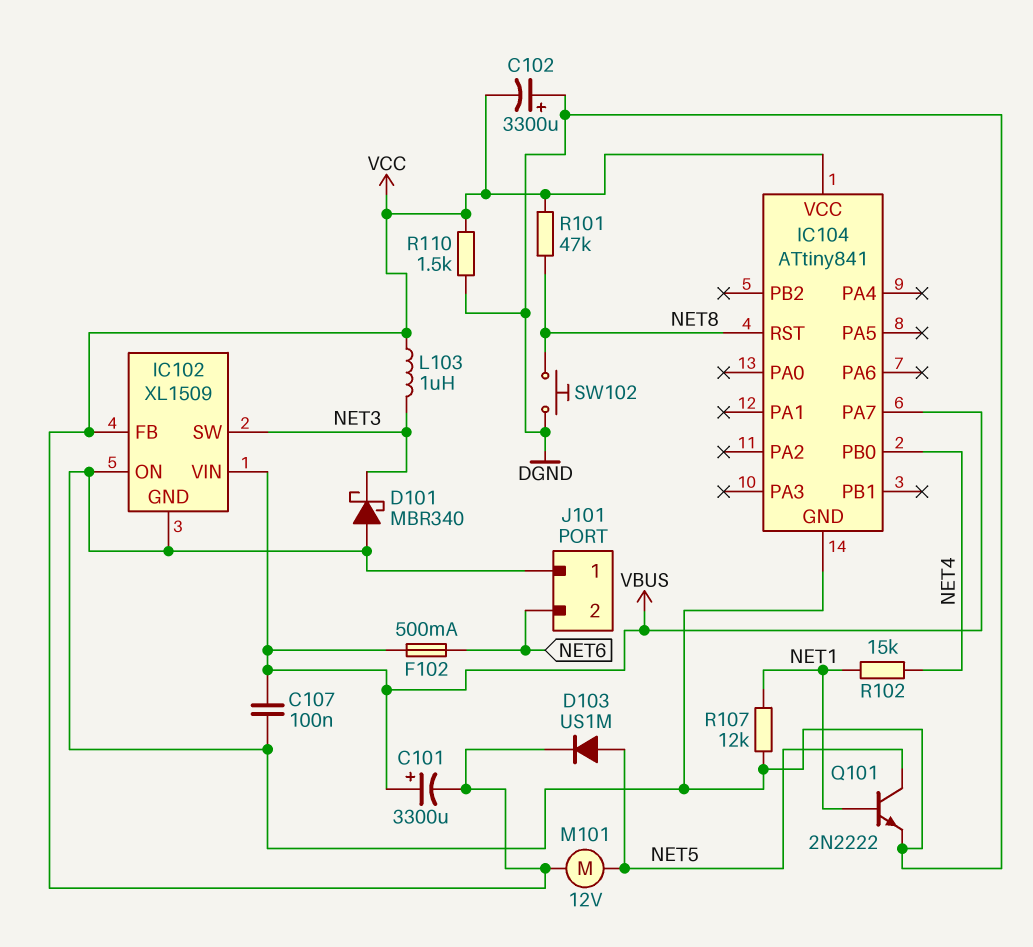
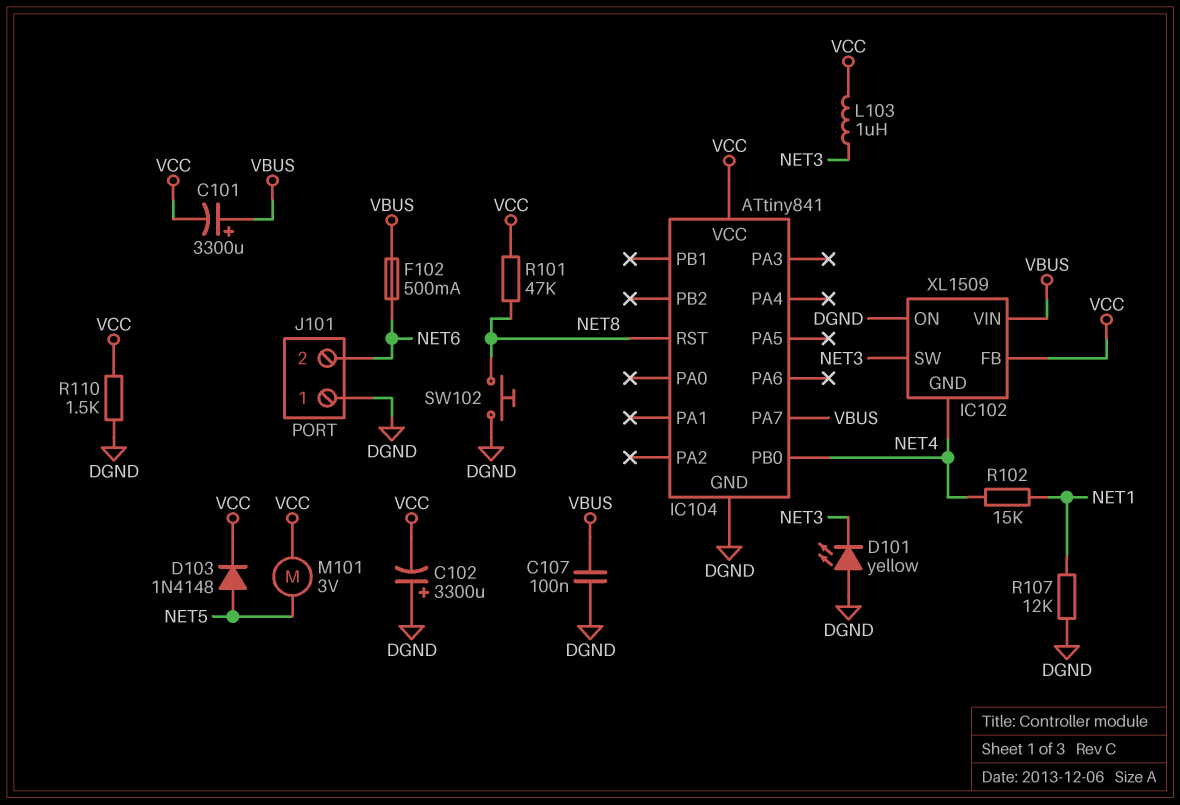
D101: schottky MBR340 (A DGND, K NET3) -> LED yellow (A DGND, K NET3)
D103: diode US1M (A NET5, K VCC) -> diode 1N4148 (A NET5, K VCC)
IC102 pin GND: DGND -> NET4
M101: motor 12V (NET5, VCC) -> motor 3V (NET5, VCC)
Q101: NPN 2N2222 (B NET1, C NET5, E DGND) -> none

